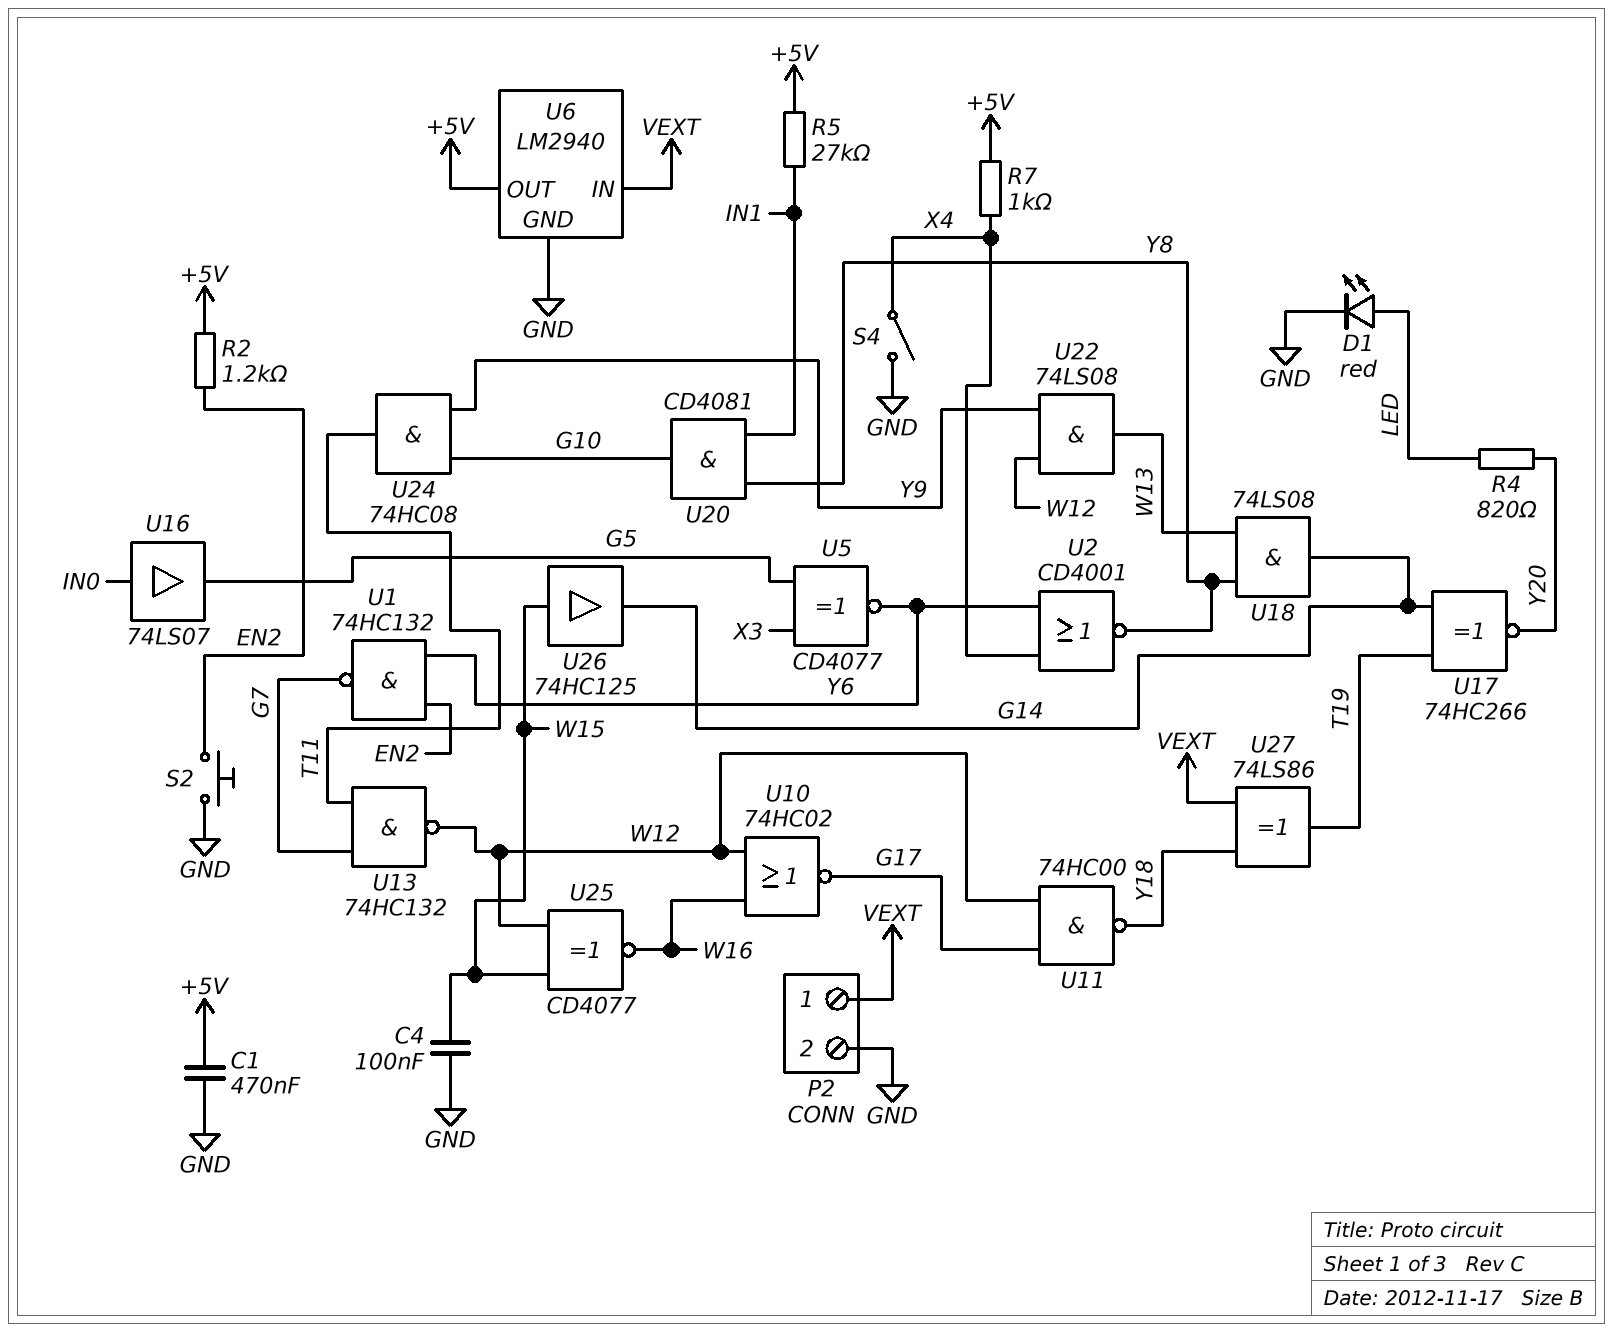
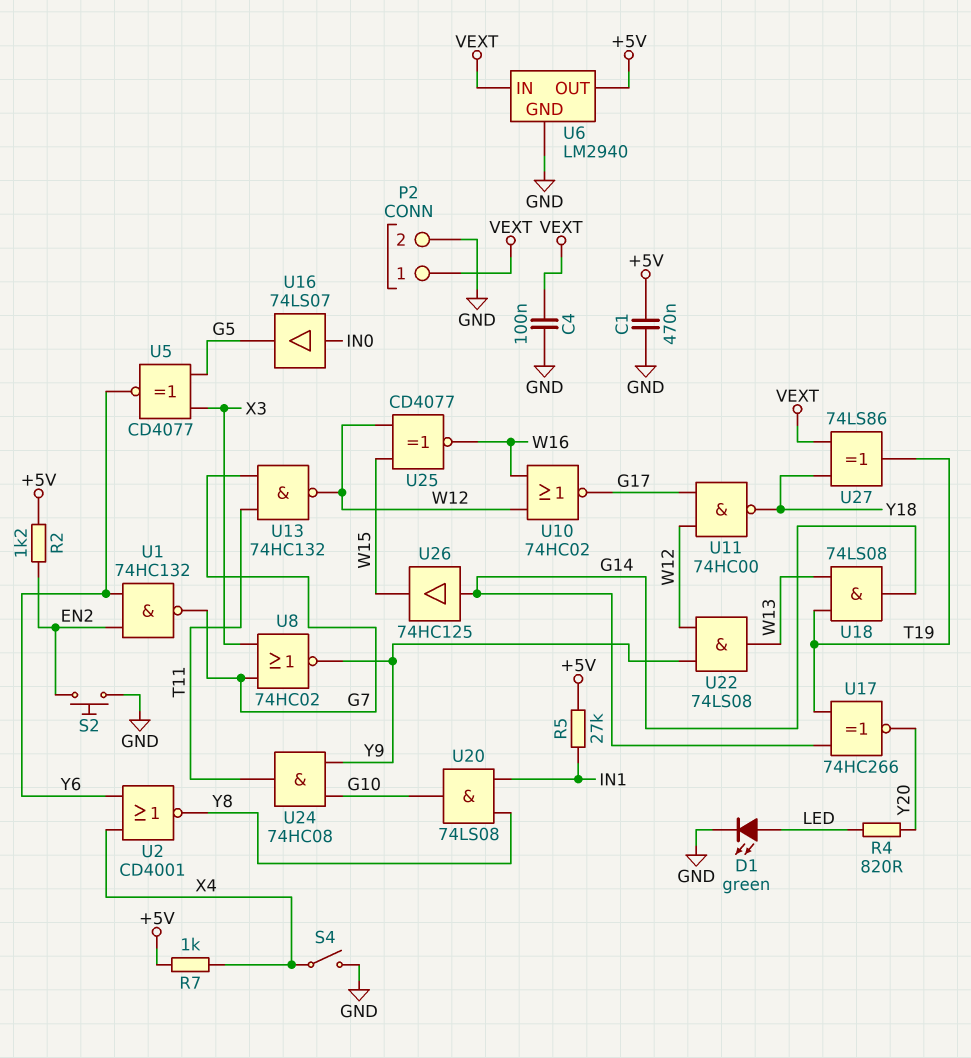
C4: 100nF (GND, W15) -> 100nF (GND, VEXT)
D1: LED red (A LED, K GND) -> LED green (A LED, K GND)
U8: none -> NOR 74HC02 (in G7, in X3, out Y9)
U18: AND 74LS08 (in W13, in Y8, out G14) -> AND 74LS08 (in T19, in W13, out G14)
U20: AND CD4081 (in IN1, in Y8, out G10) -> AND 74LS08 (in IN1, in Y8, out G10)
U26: buffer 74HC125 (in W15, out G14) -> buffer 74HC125 (in G14, out W15)

